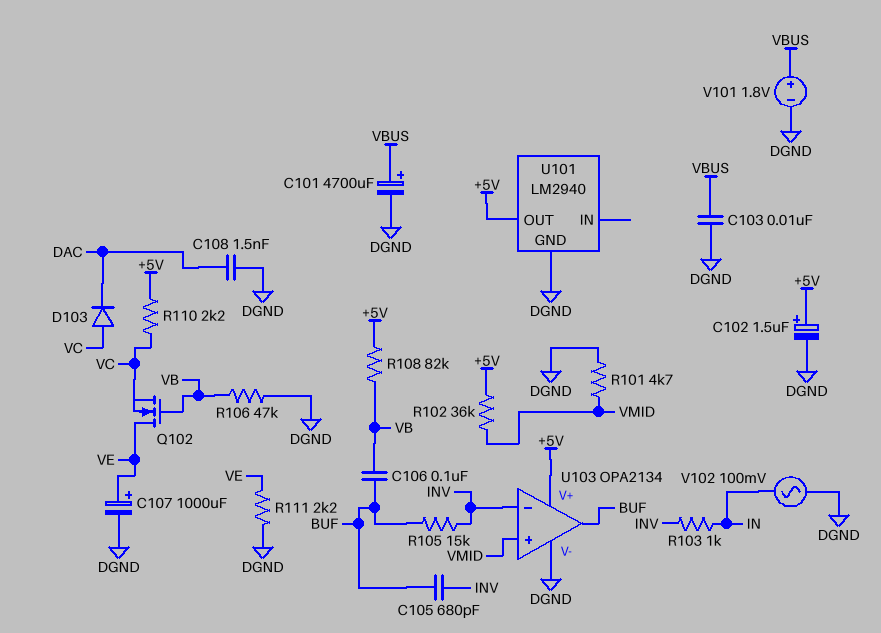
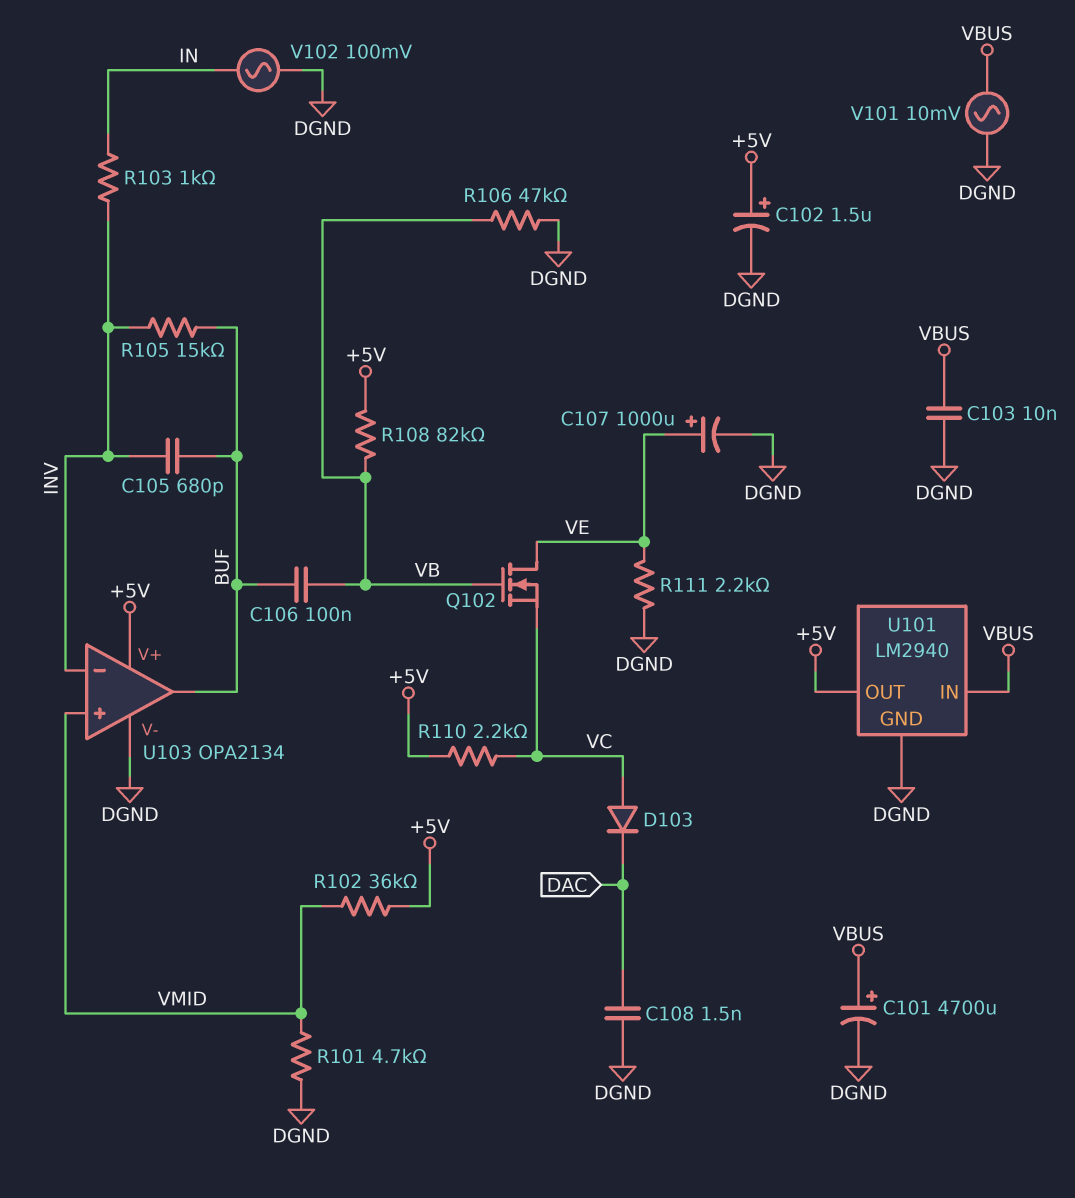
U101 pin IN: none -> VBUS
V101: 1.8V (plus VBUS, minus DGND) -> AC 10mV (DGND, VBUS)

